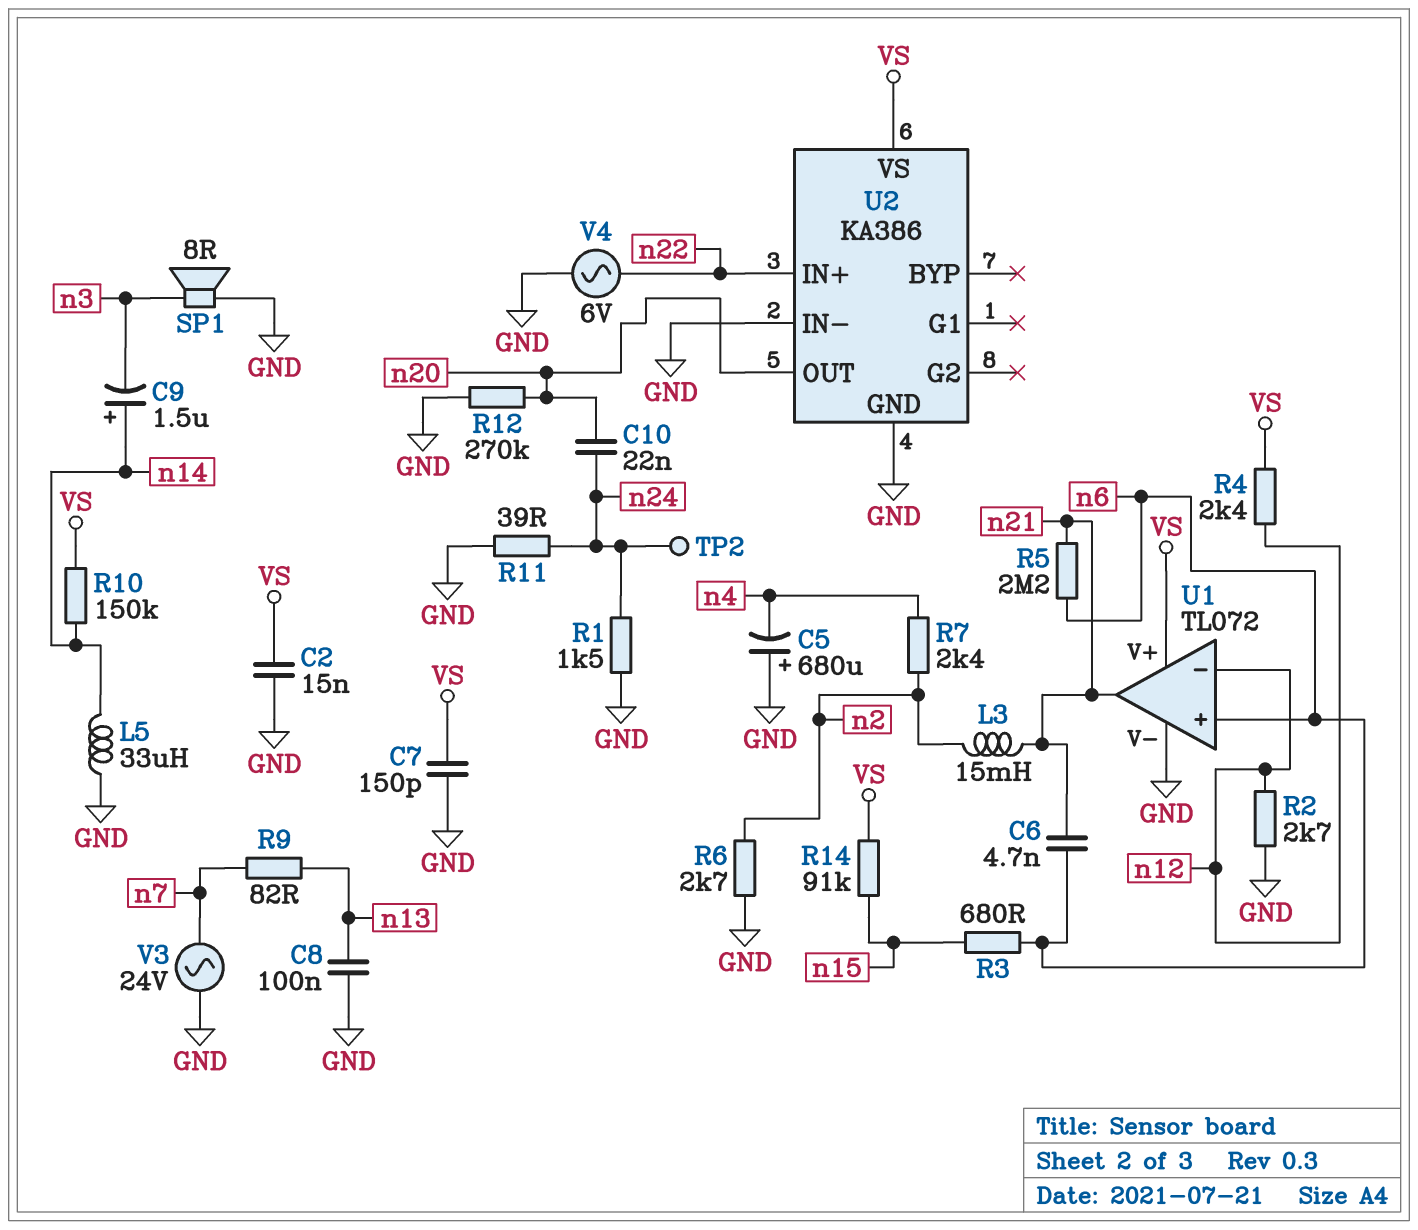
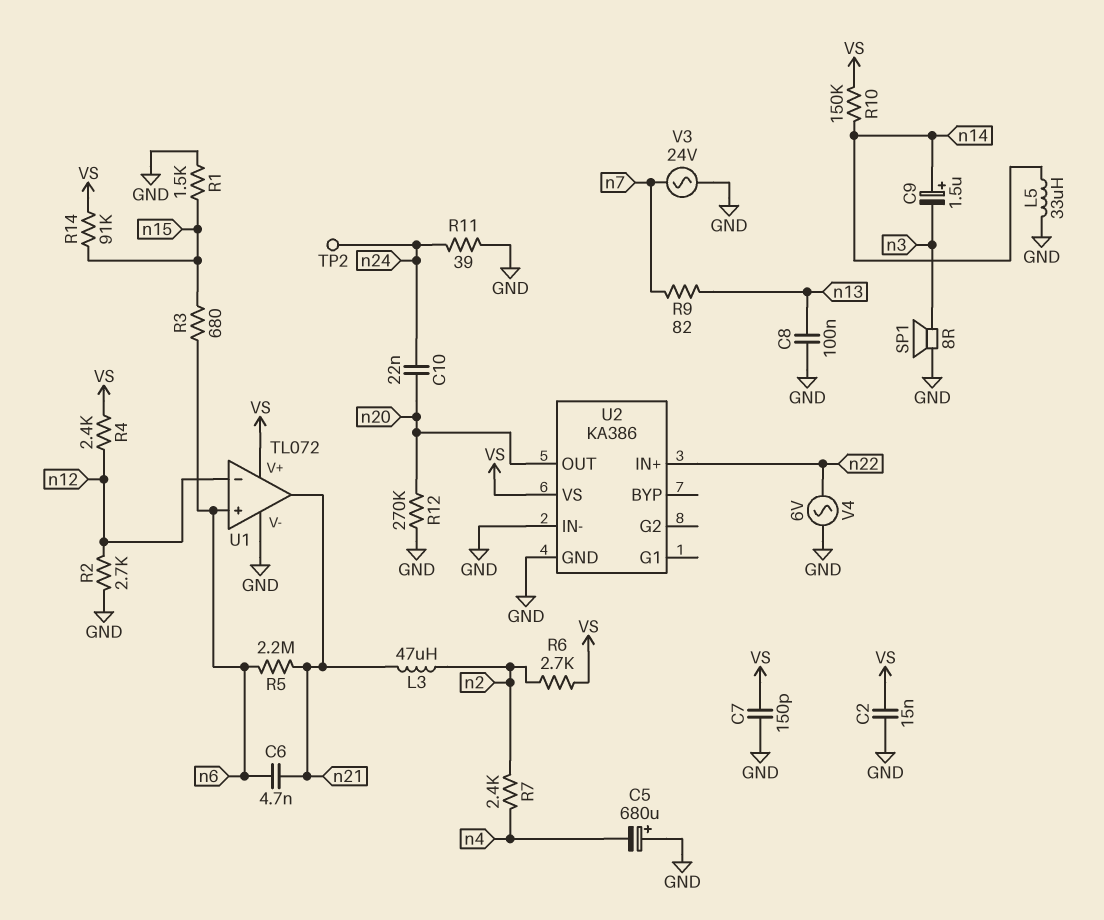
L3: 15mH (n2, n21) -> 47uH (n2, n21)
R1: 1.5k (GND, n24) -> 1.5k (GND, n15)
R6: 2.7k (GND, n2) -> 2.7k (VS, n2)

